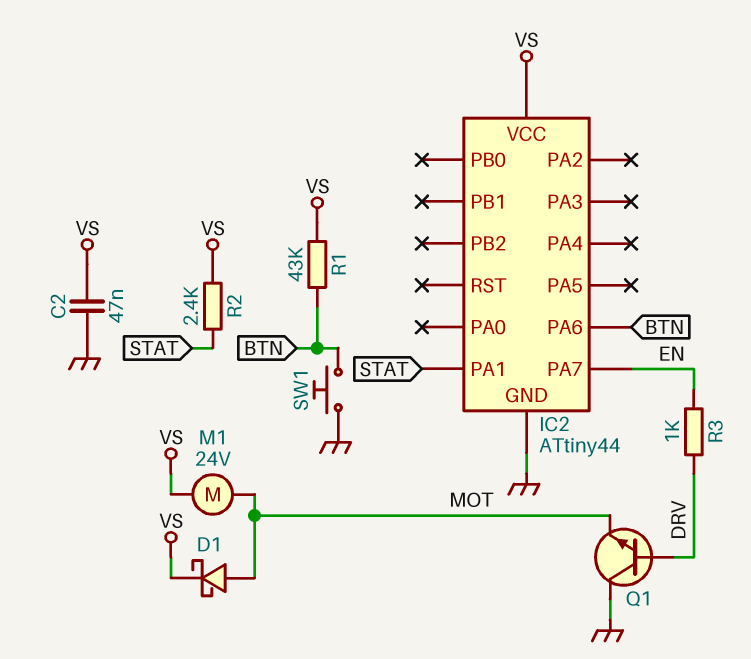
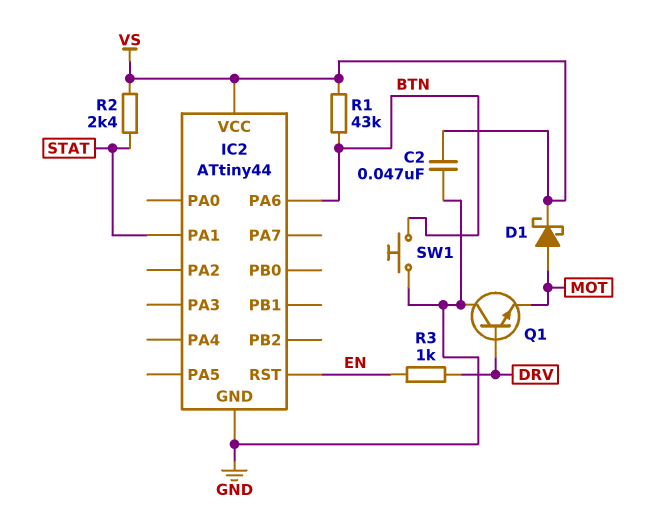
IC2 pin PA7: EN -> none
IC2 pin RST: none -> EN
M1: motor 24V (MOT, VS) -> none

